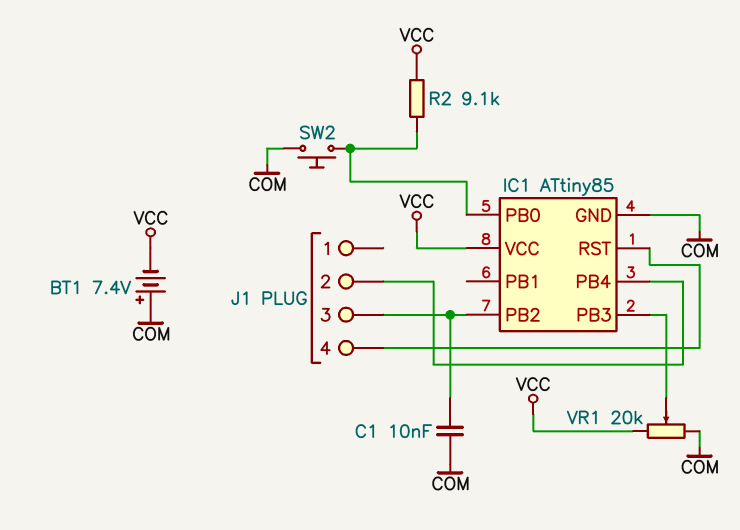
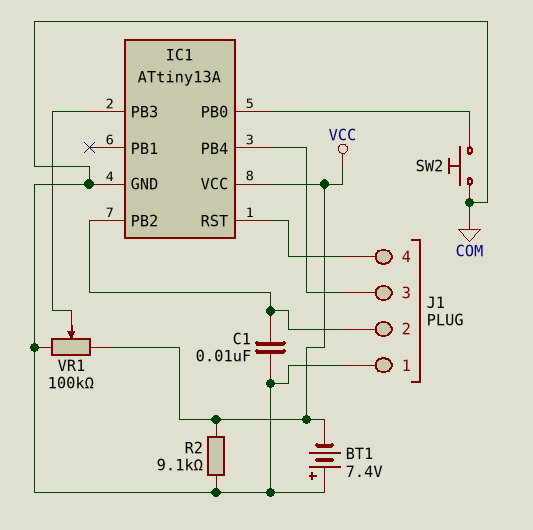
IC1: ATtiny85 -> ATtiny13A
J1 pin 1: none -> COM
J1 pin 2: IC1/PB4 -> IC1/PB2
J1 pin 3: IC1/PB2 -> IC1/PB4
R2: 9.1k (IC1/PB0, VCC) -> 9.1k (COM, VCC)
VR1: 20k (COM, VCC, wiper IC1/PB3) -> 100k (COM, VCC, wiper IC1/PB3)

